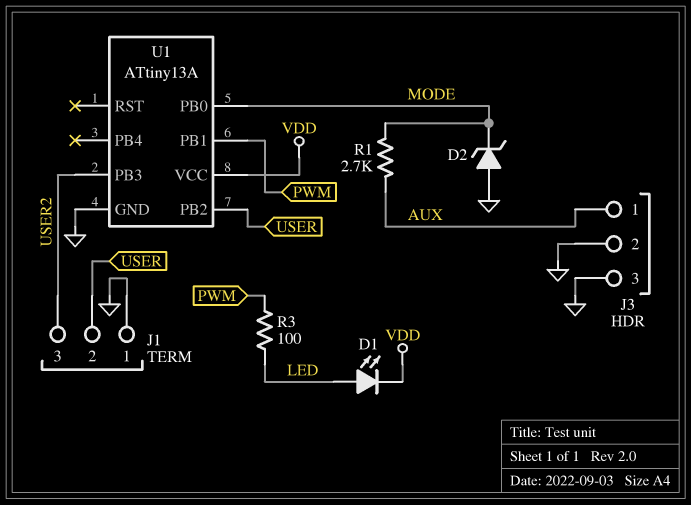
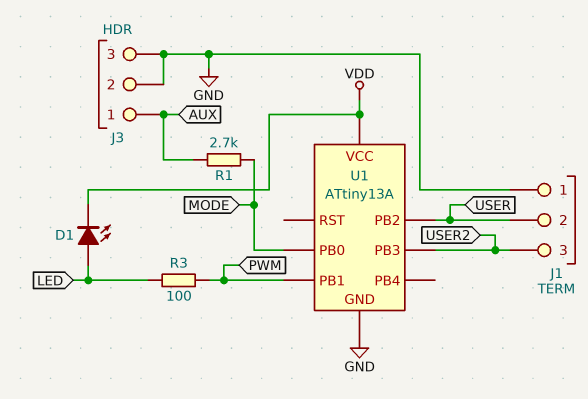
D2: zener (A GND, K MODE) -> none

